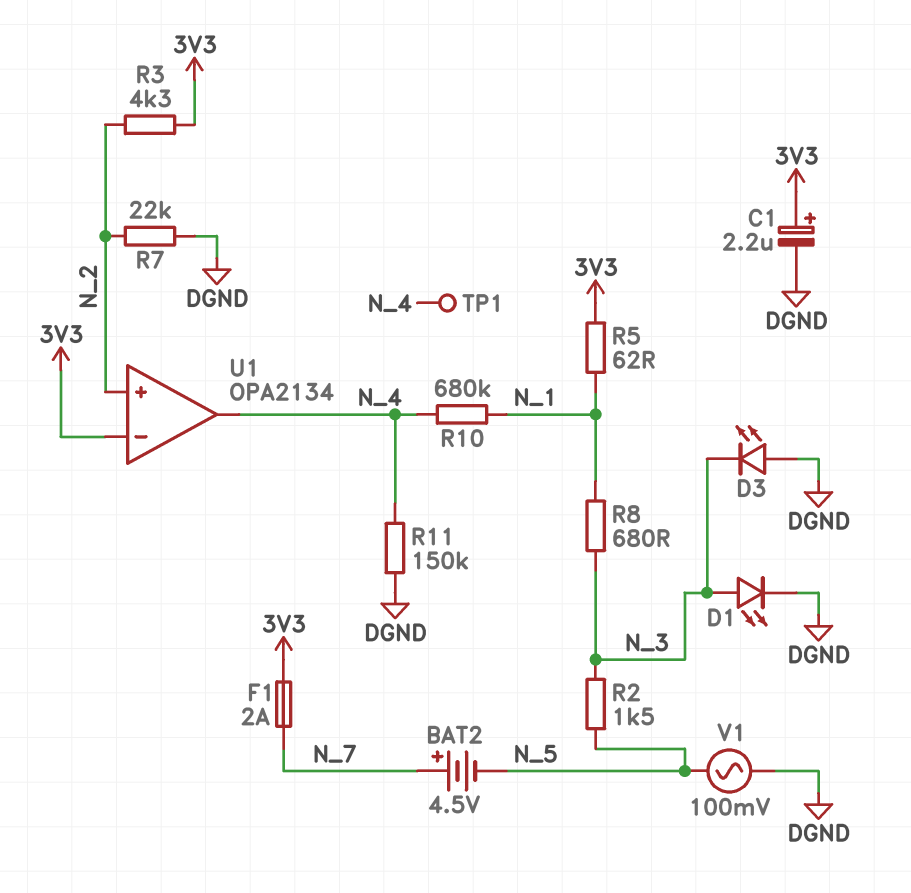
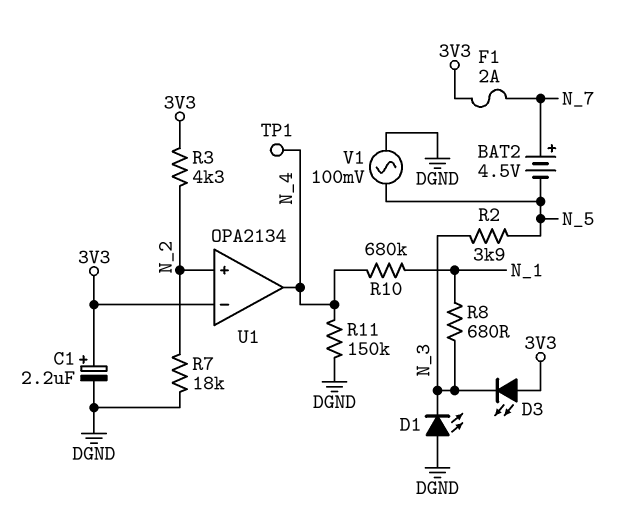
D1: LED (A N_3, K DGND) -> LED (A DGND, K N_3)
D3: LED (A DGND, K N_3) -> LED (A 3V3, K N_3)
R2: 1.5k (N_3, N_5) -> 3.9k (N_3, N_5)
R5: 62 (3V3, N_1) -> none
R7: 22k (DGND, N_2) -> 18k (DGND, N_2)

